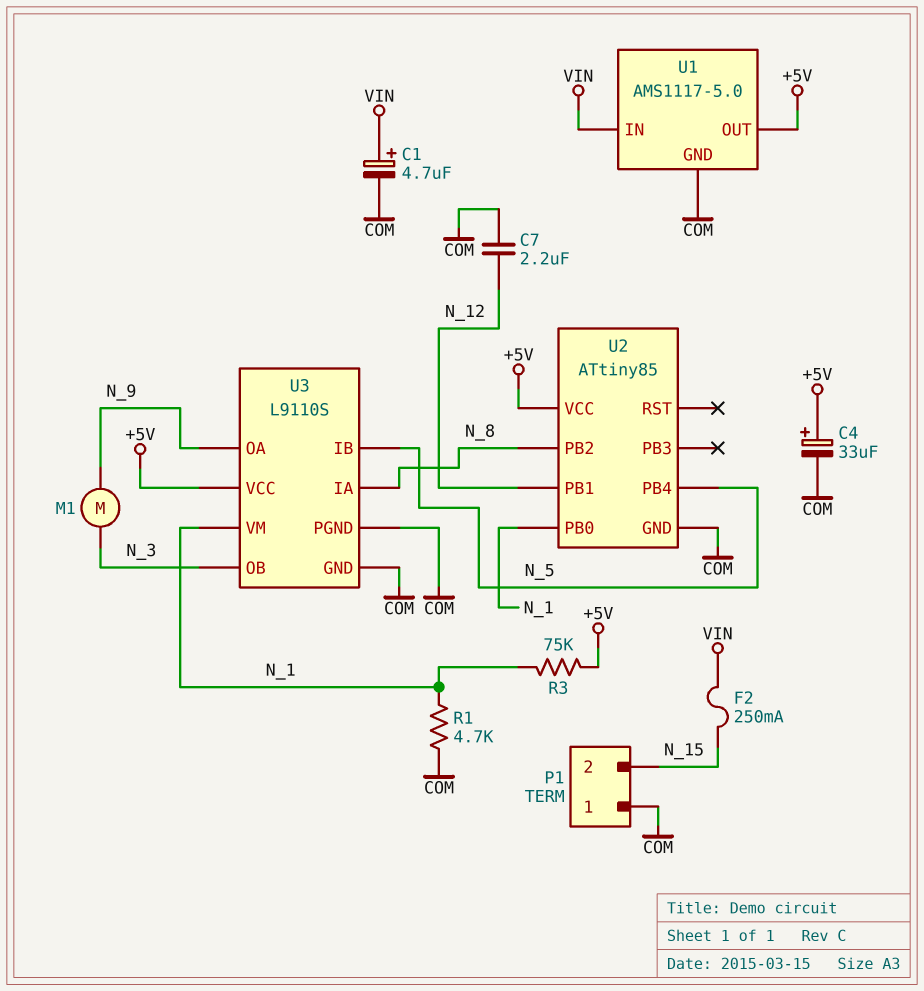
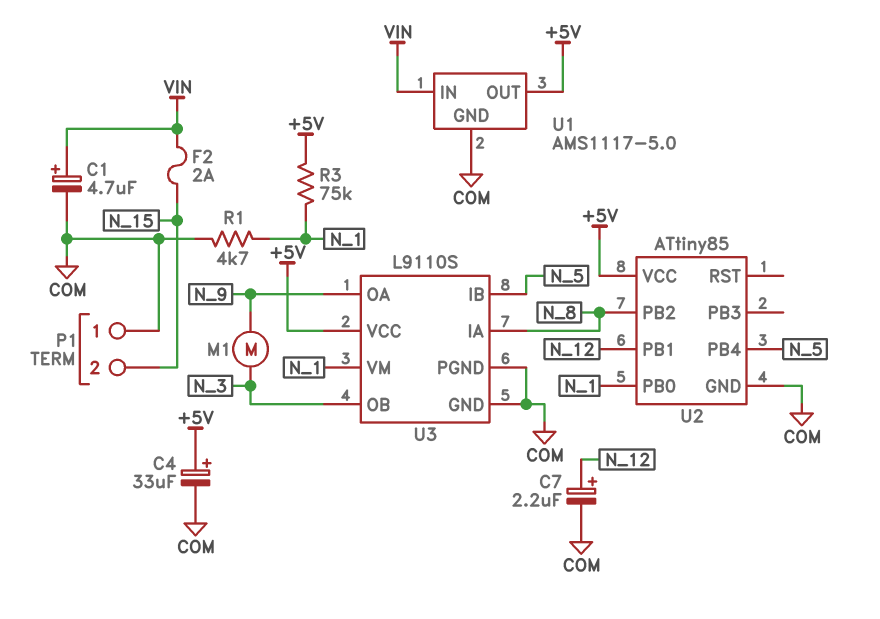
C7: 2.2uF (COM, N_12) -> 2.2uF (plus N_12, minus COM)
F2: 250mA (N_15, VIN) -> 2A (N_15, VIN)

